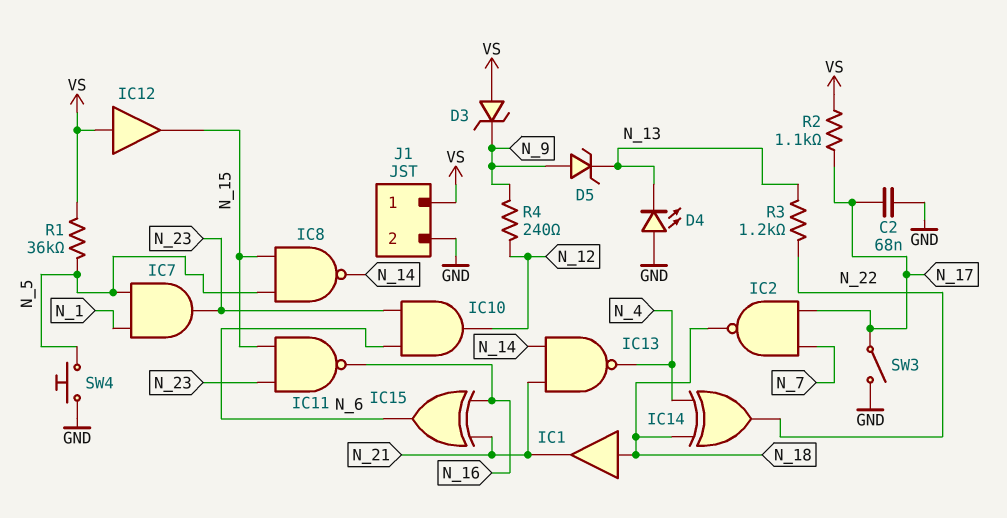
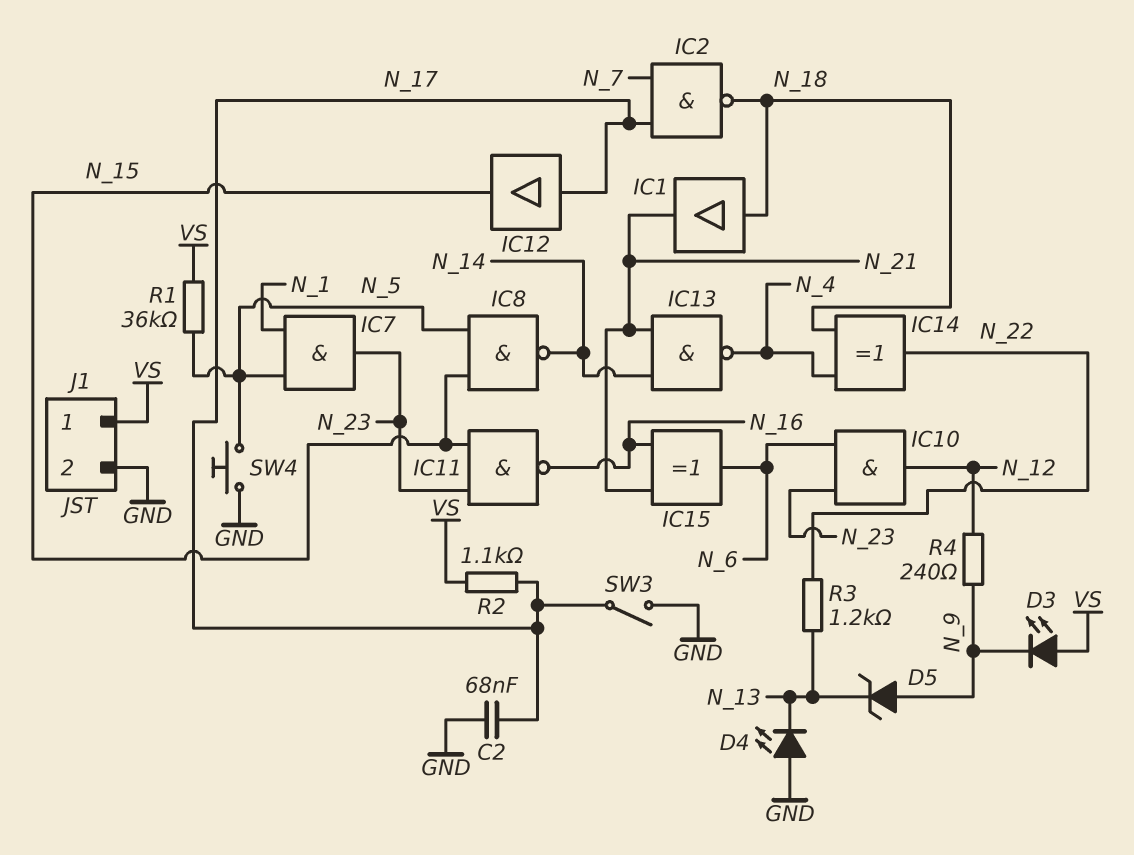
D3: zener (A VS, K N_9) -> LED (A VS, K N_9)
IC12: buffer (in VS, out N_15) -> buffer (in N_17, out N_15)

